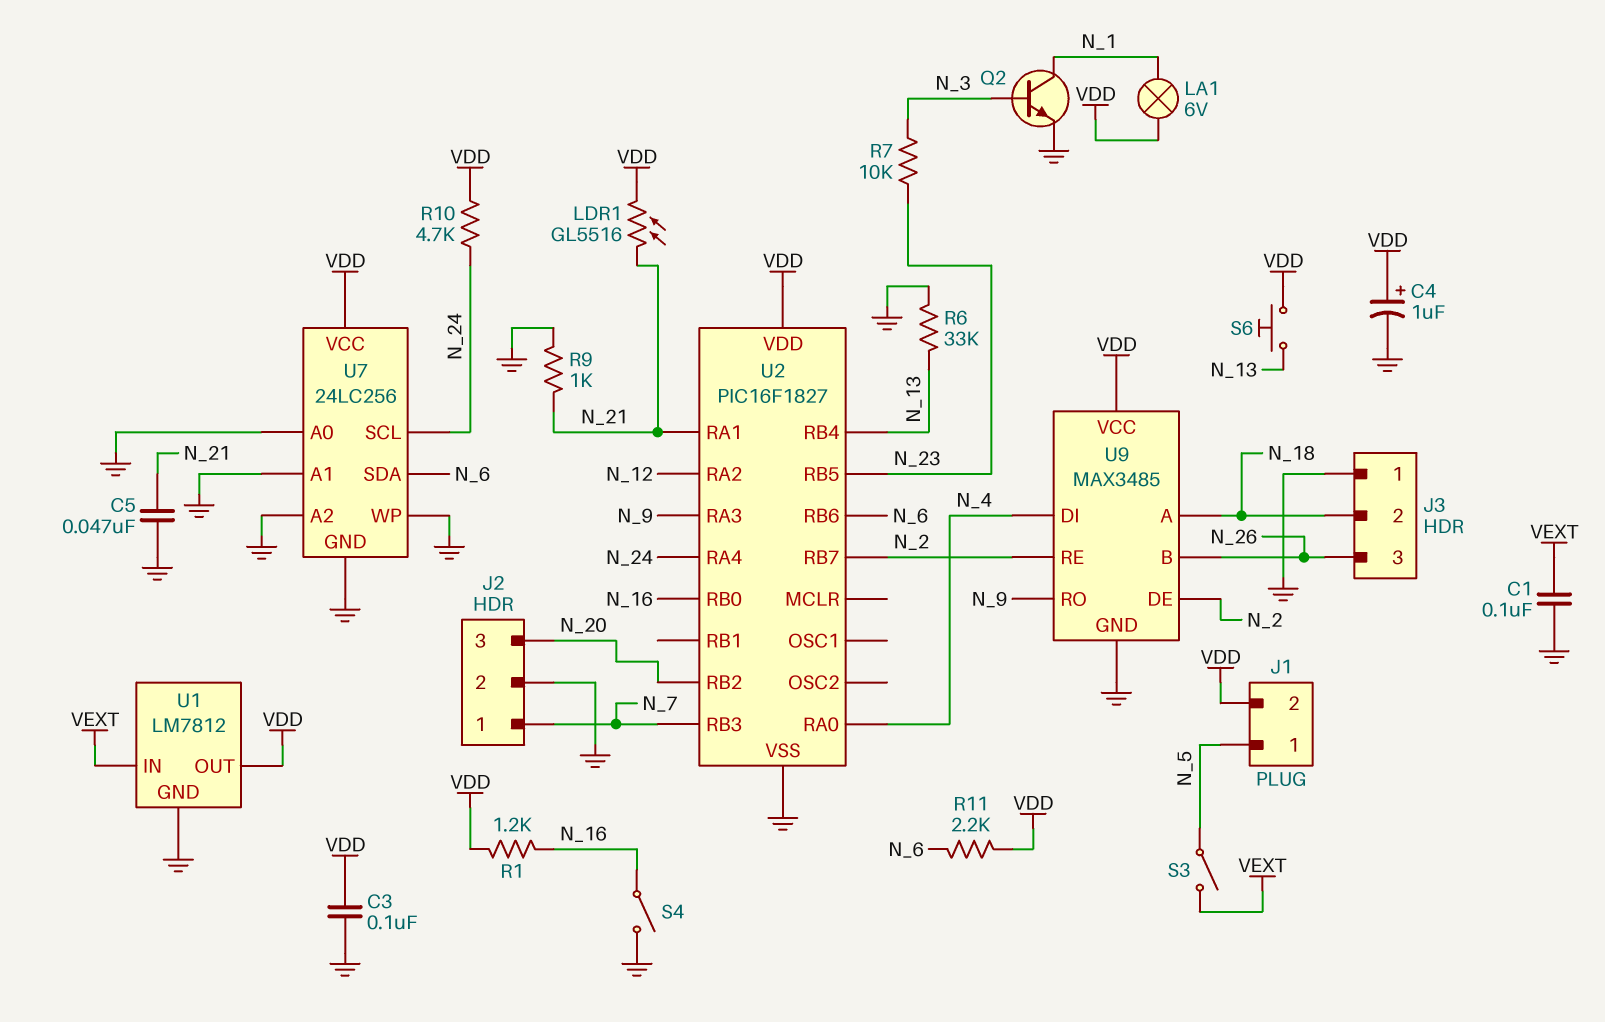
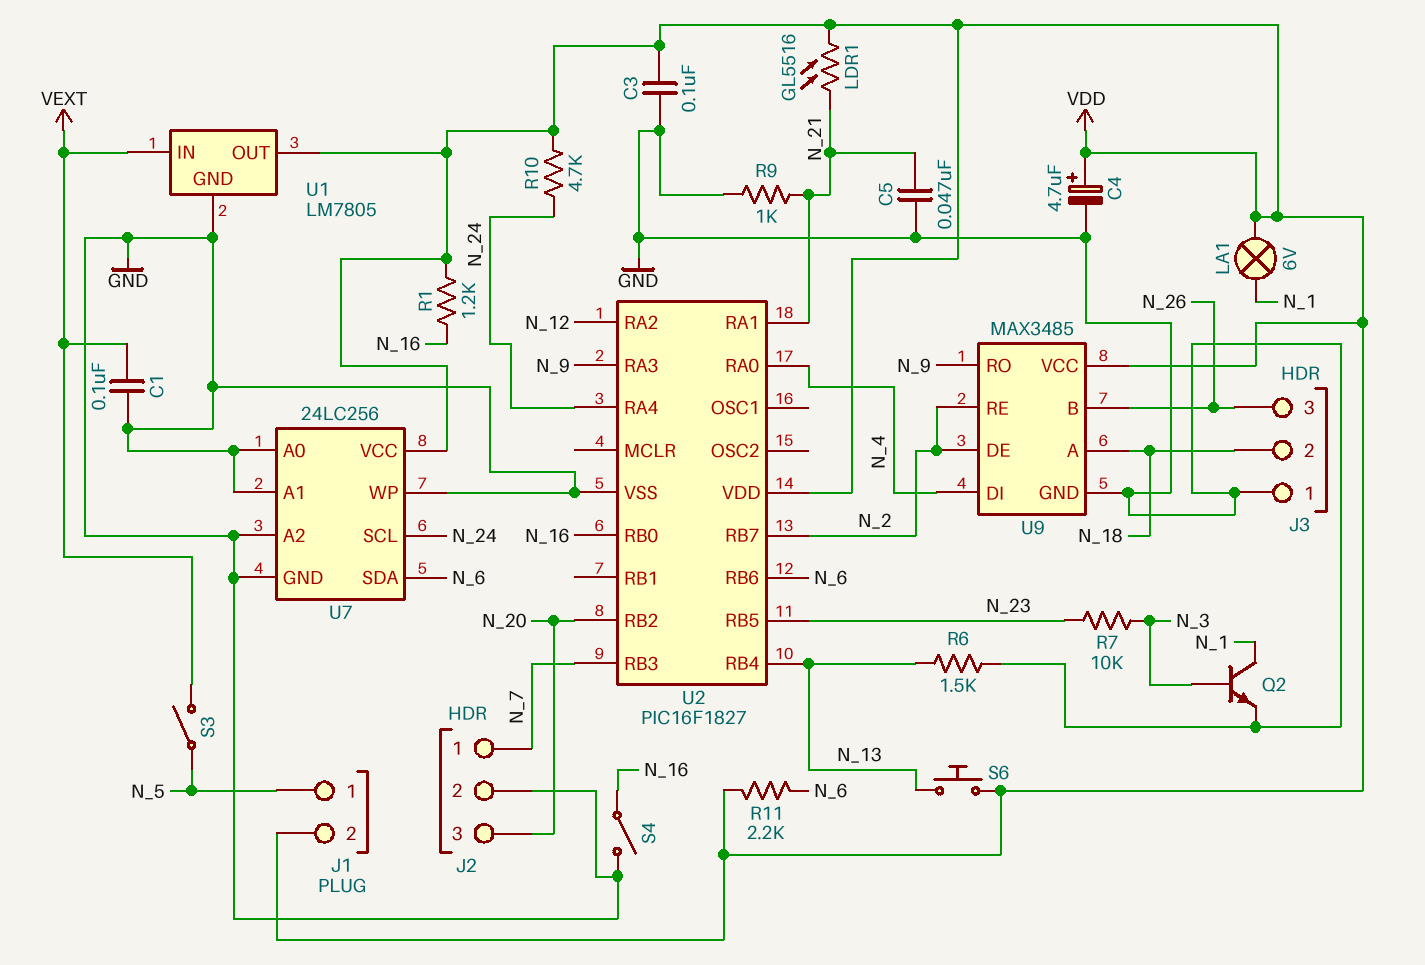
C4: 1uF (plus VDD, minus GND) -> 4.7uF (plus VDD, minus GND)
R6: 33k (GND, N_13) -> 1.5k (GND, N_13)
U1: LM7812 -> LM7805

